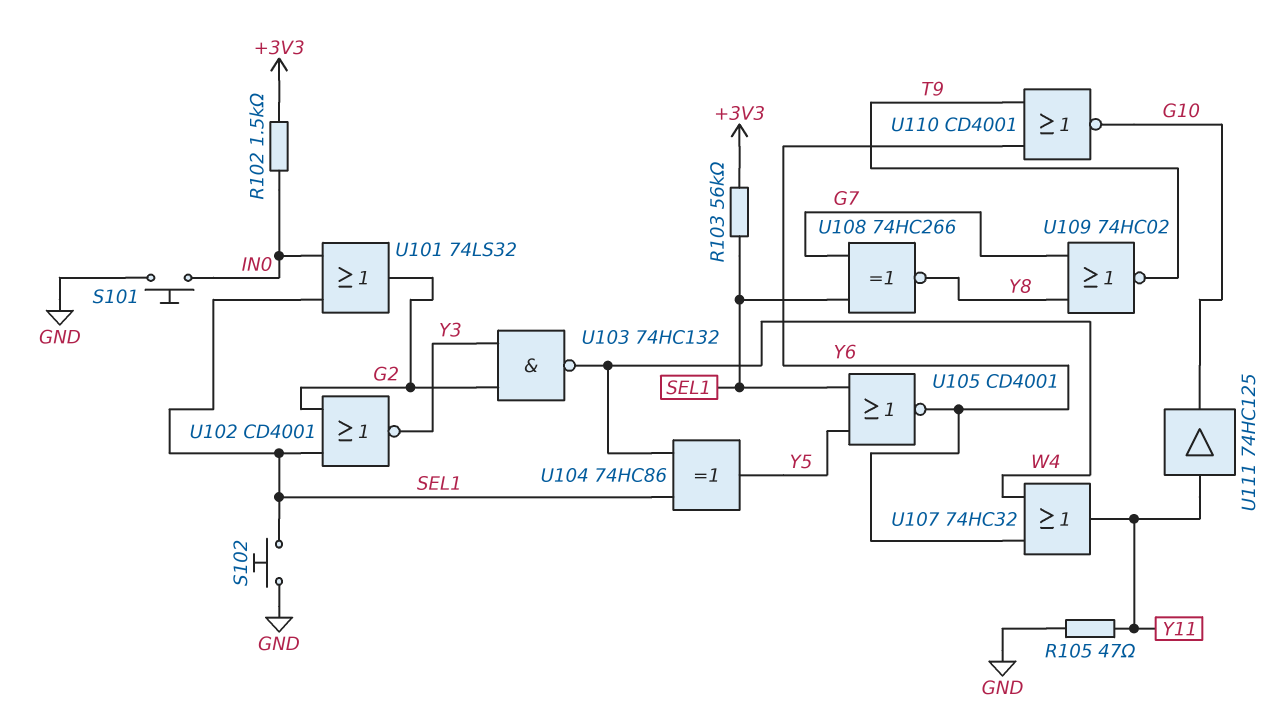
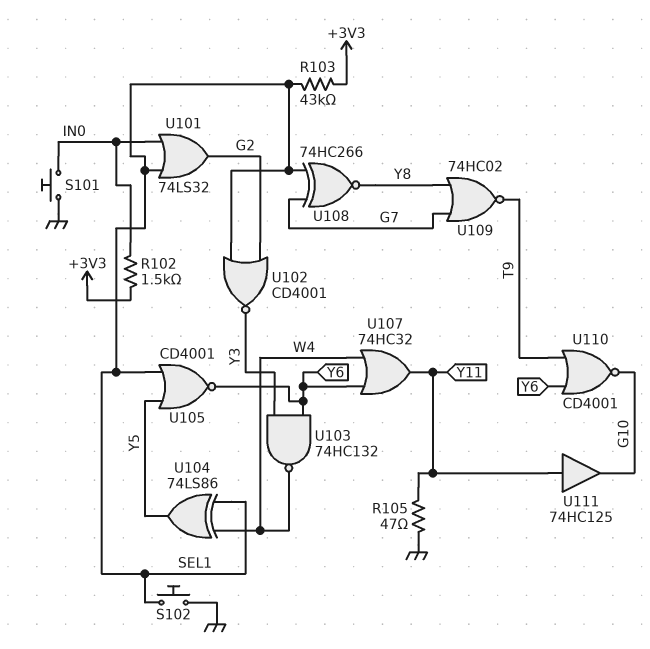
R103: 56k (+3V3, SEL1) -> 43k (+3V3, SEL1)
U103: NAND 74HC132 (in G2, in Y3, out W4) -> NAND 74HC132 (in Y3, in Y6, out W4)
U104: XOR 74HC86 (in SEL1, in W4, out Y5) -> XOR 74LS86 (in SEL1, in W4, out Y5)

